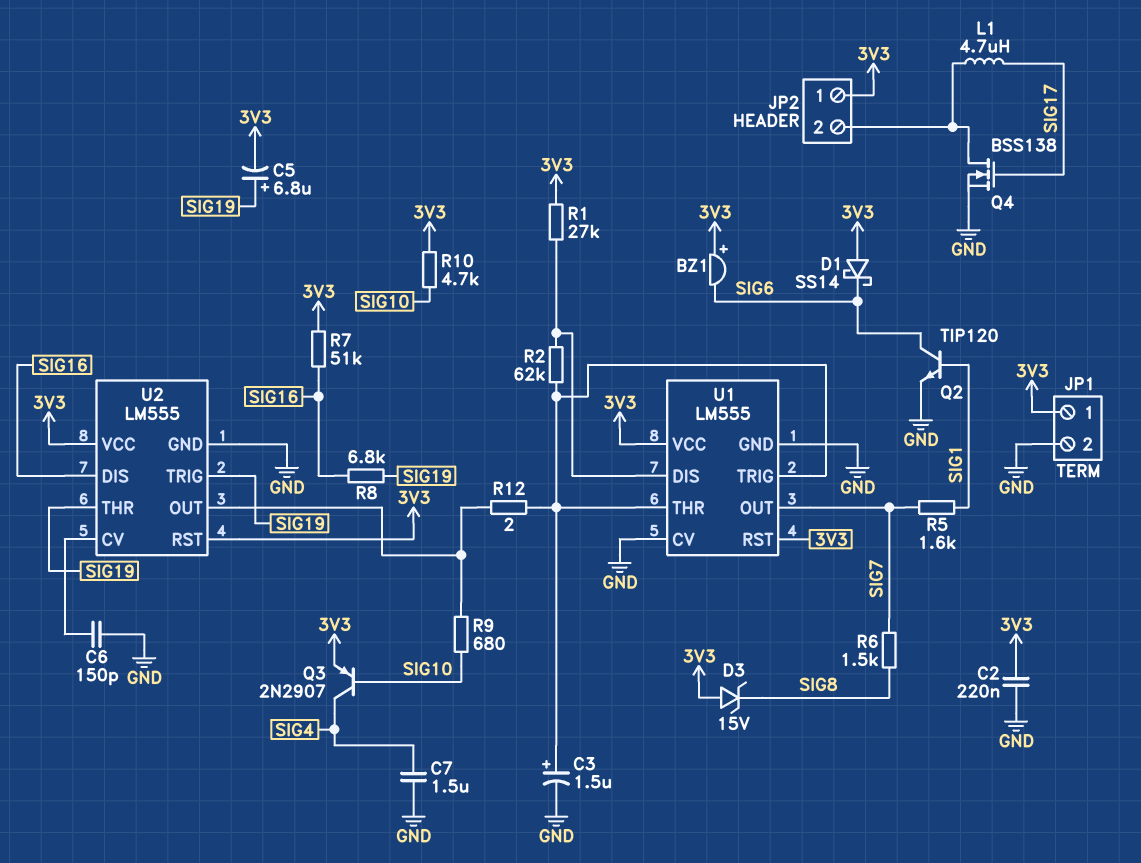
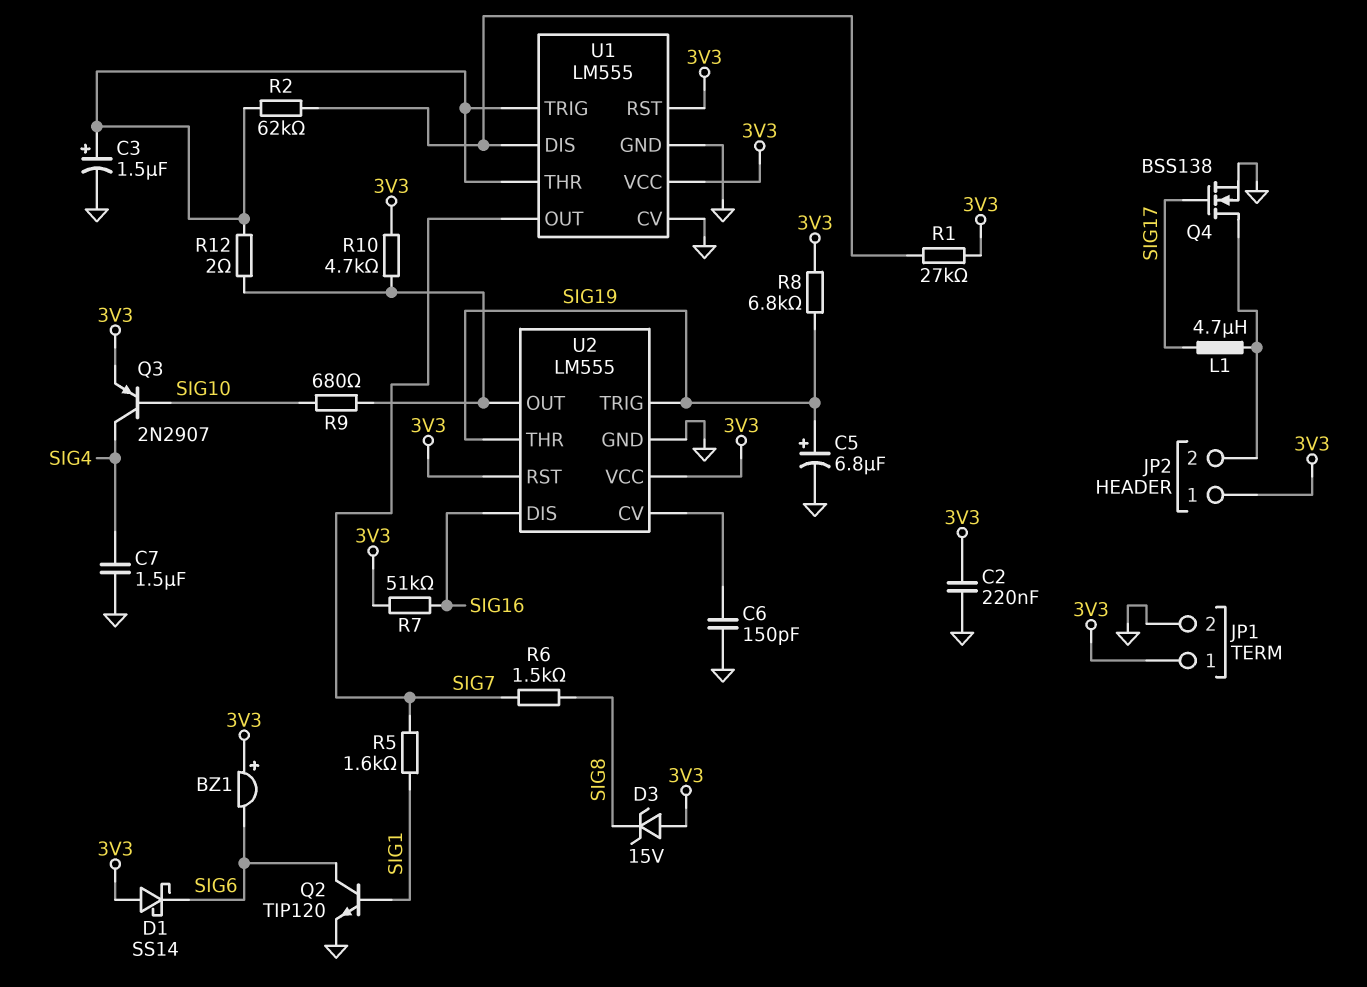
C5: 6.8uF (plus SIG19, minus 3V3) -> 6.8uF (plus SIG19, minus GND)
R8: 6.8k (SIG16, SIG19) -> 6.8k (3V3, SIG19)
R10: 4.7k (3V3, SIG10) -> 4.7k (3V3, U2/OUT)

